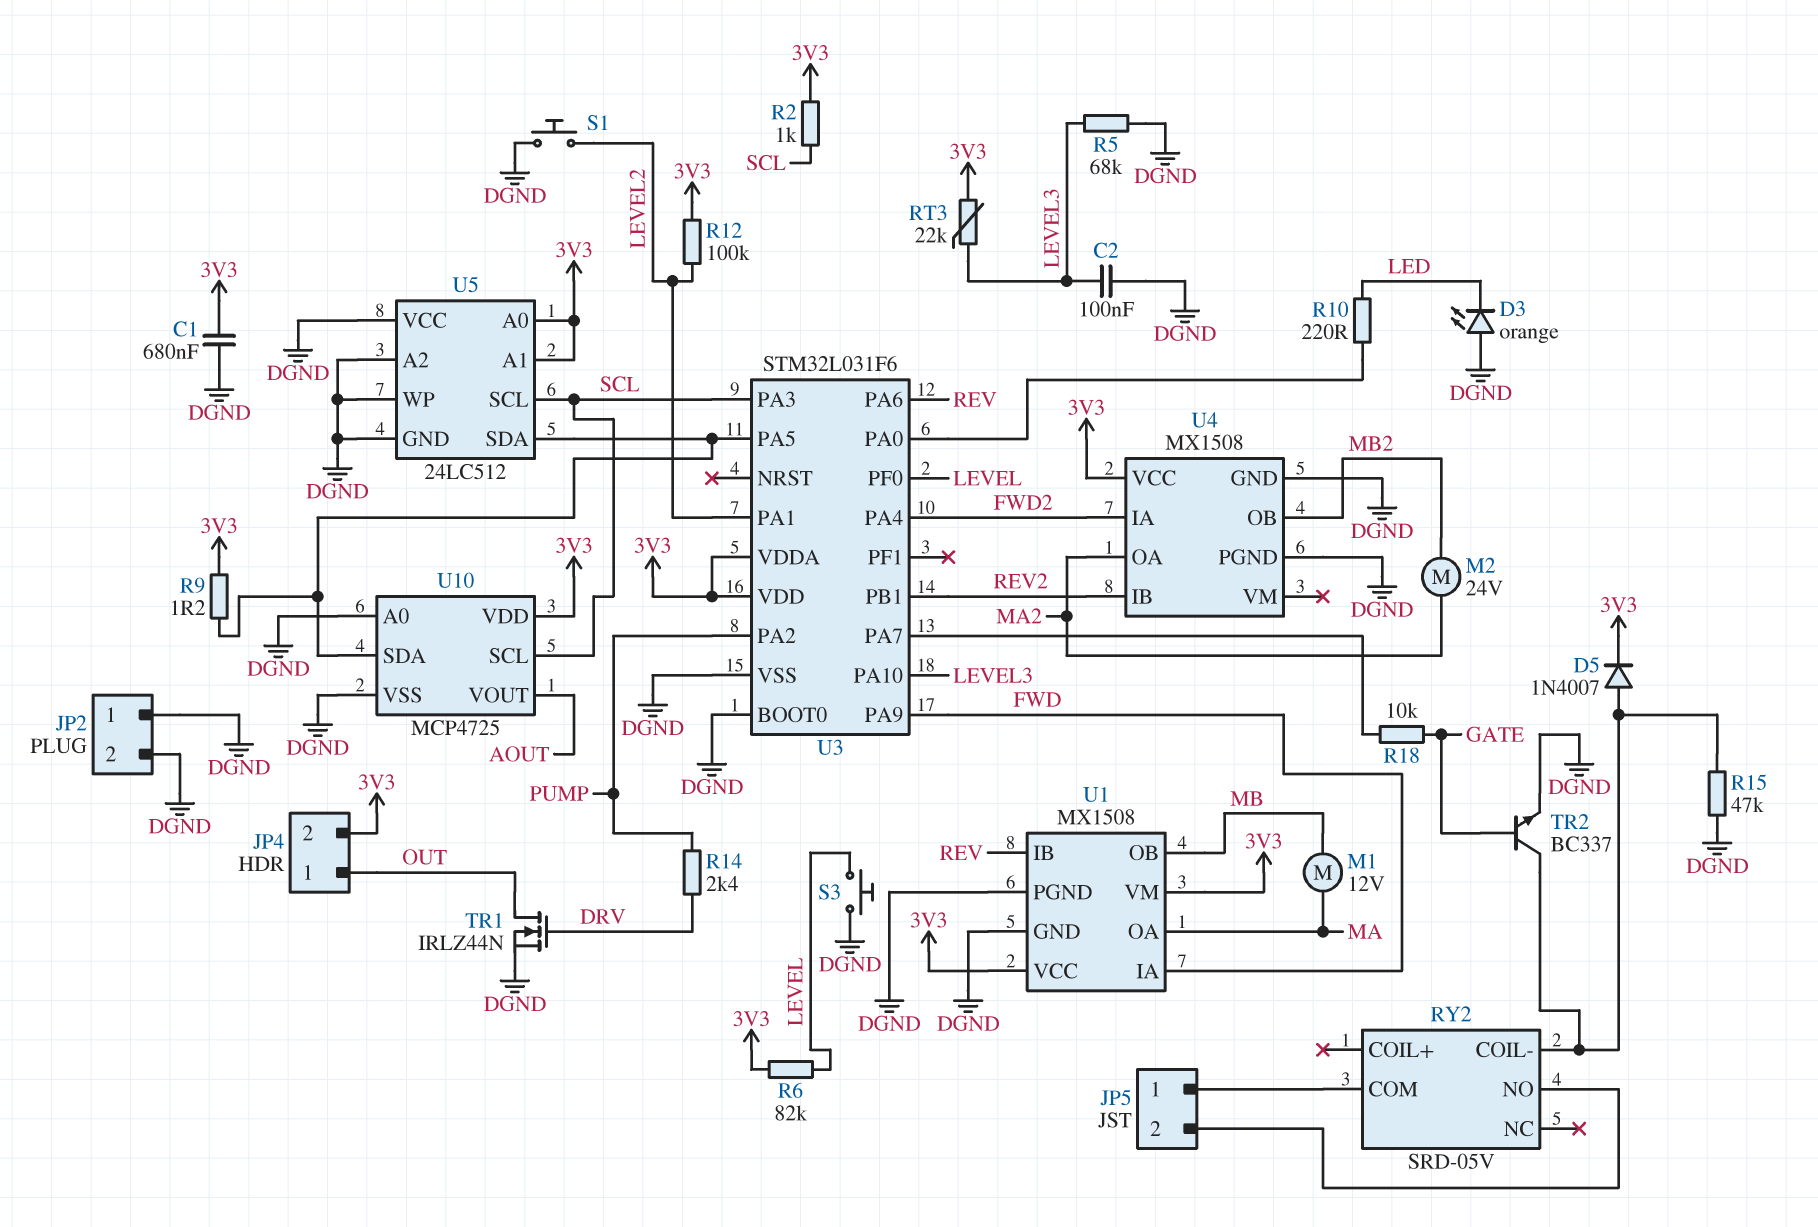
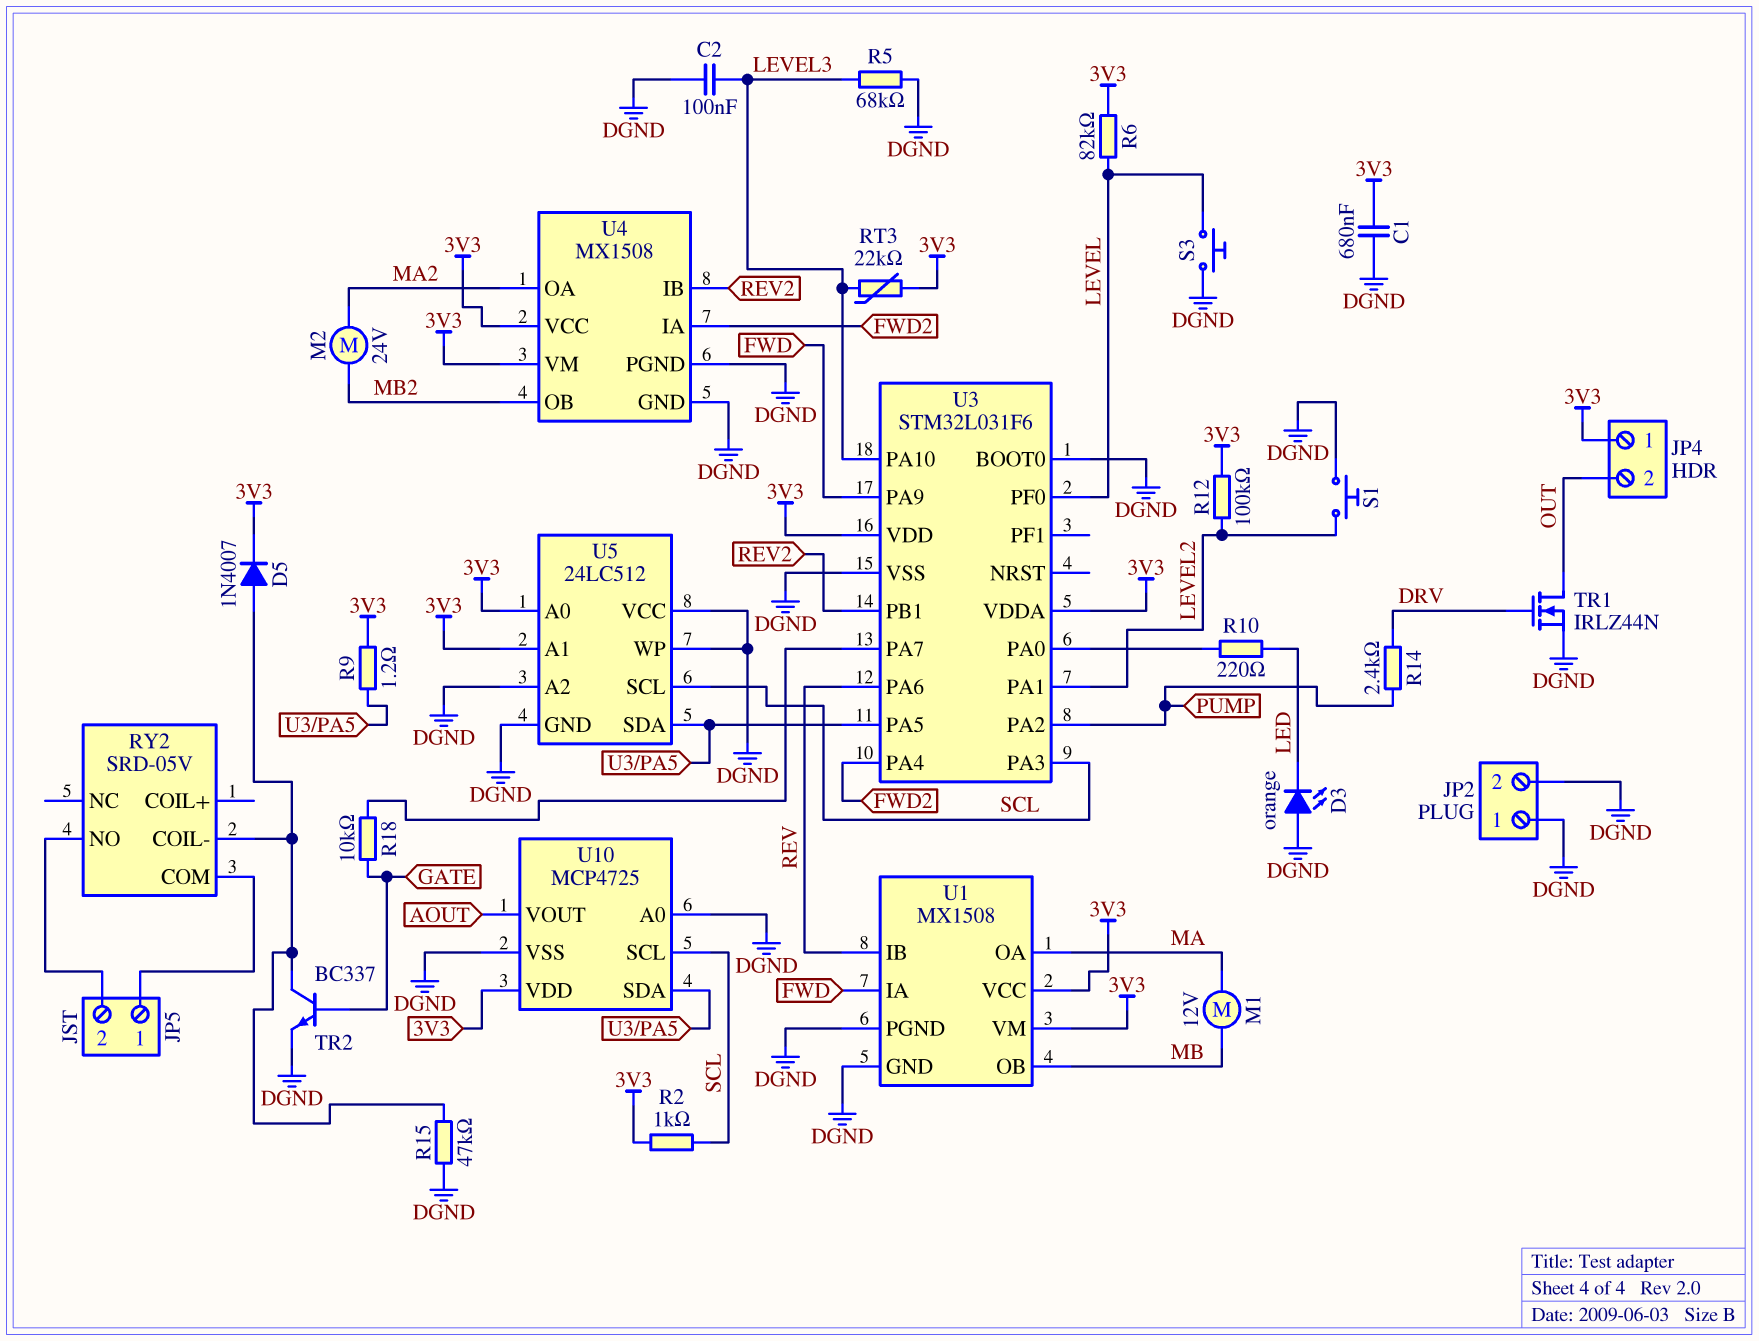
JP4 pin 1: OUT -> 3V3
JP4 pin 2: 3V3 -> OUT
U4 pin VM: none -> 3V3

